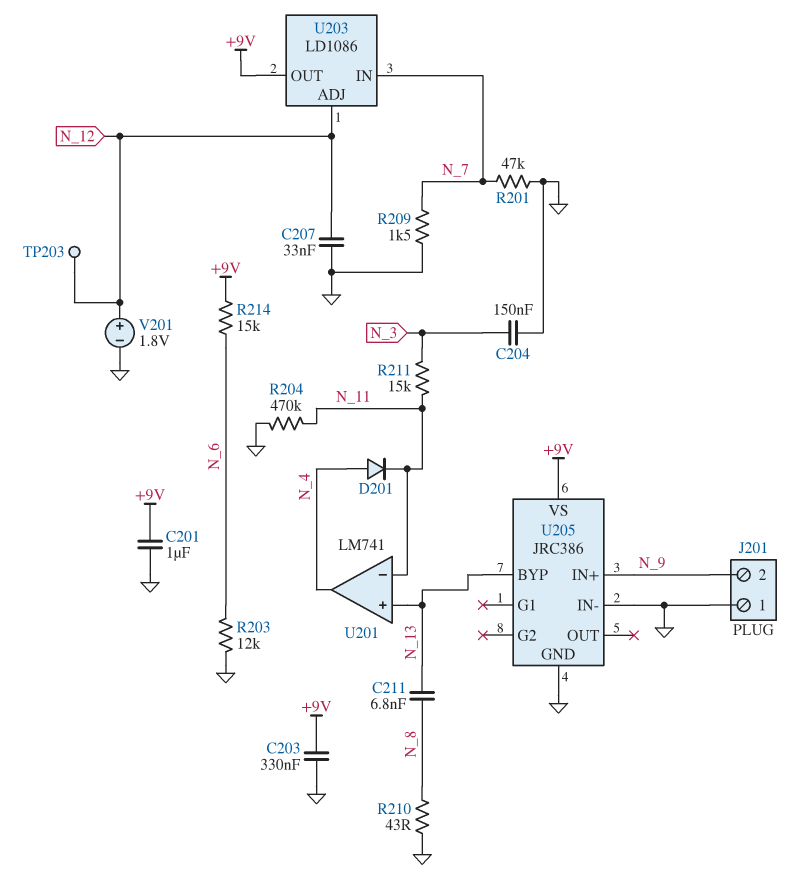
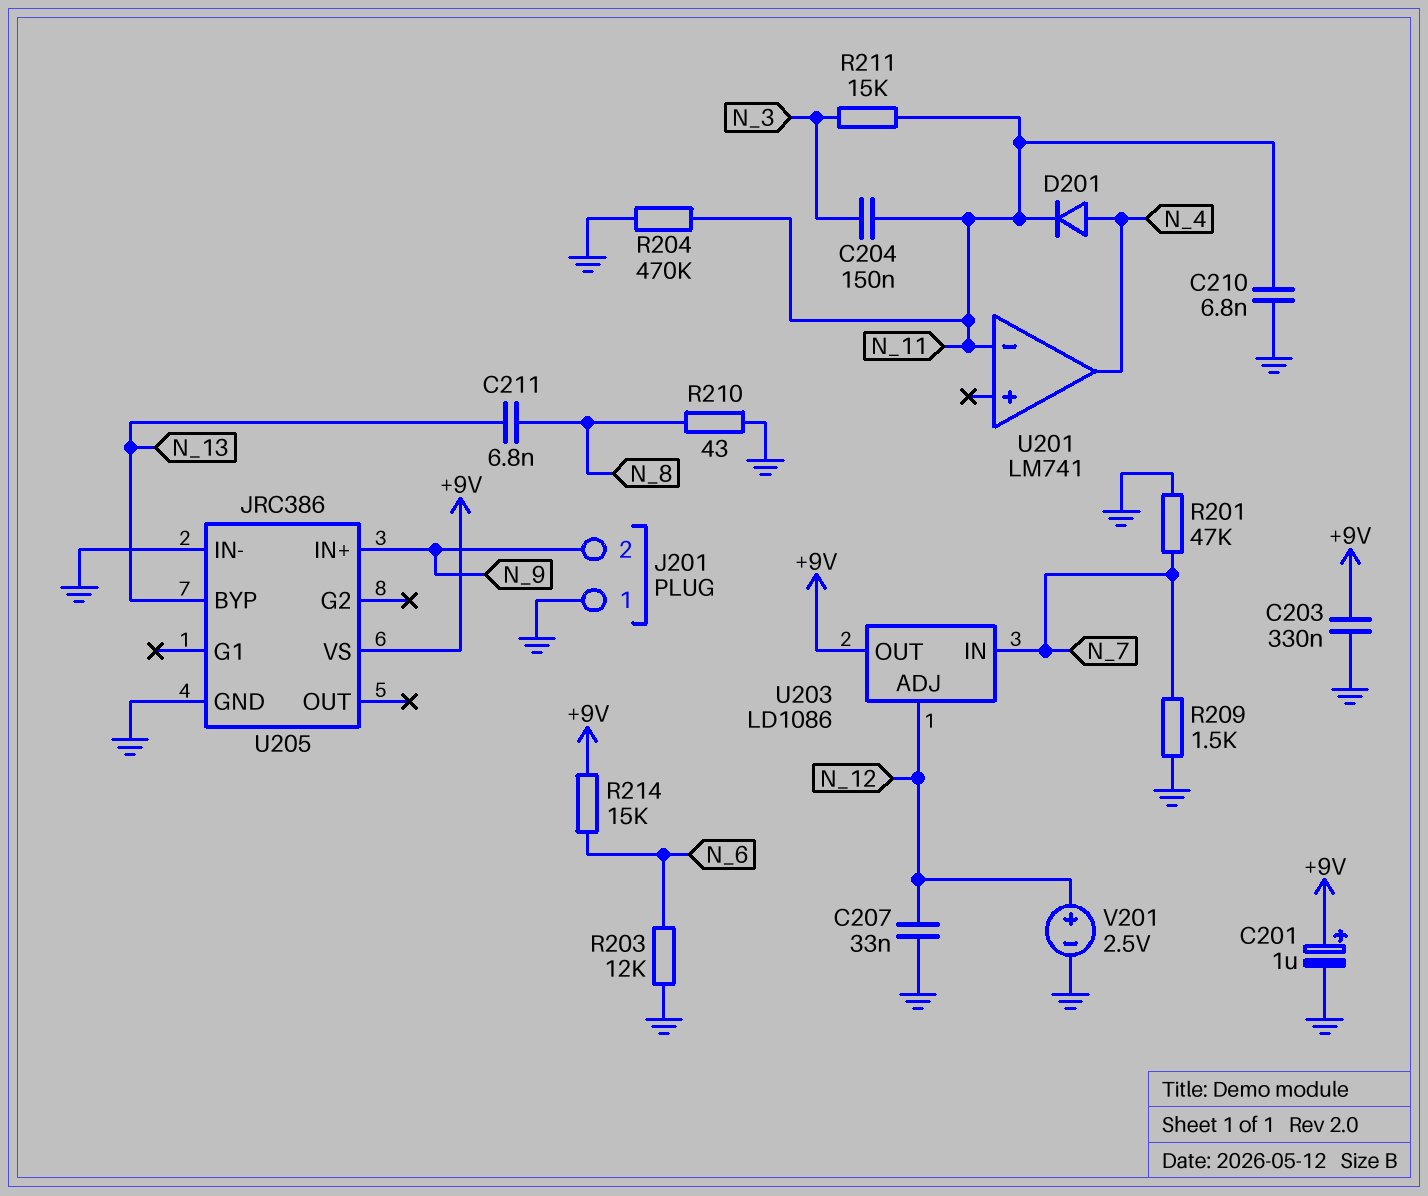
C201: 1uF (+9V, GND) -> 1uF (plus +9V, minus GND)
C204: 150nF (GND, N_3) -> 150nF (N_3, N_11)
C210: none -> 6.8nF (GND, N_11)
TP203: test point (N_12) -> none
U201 pin in+: N_13 -> none
V201: 1.8V (plus N_12, minus GND) -> 2.5V (plus N_12, minus GND)

